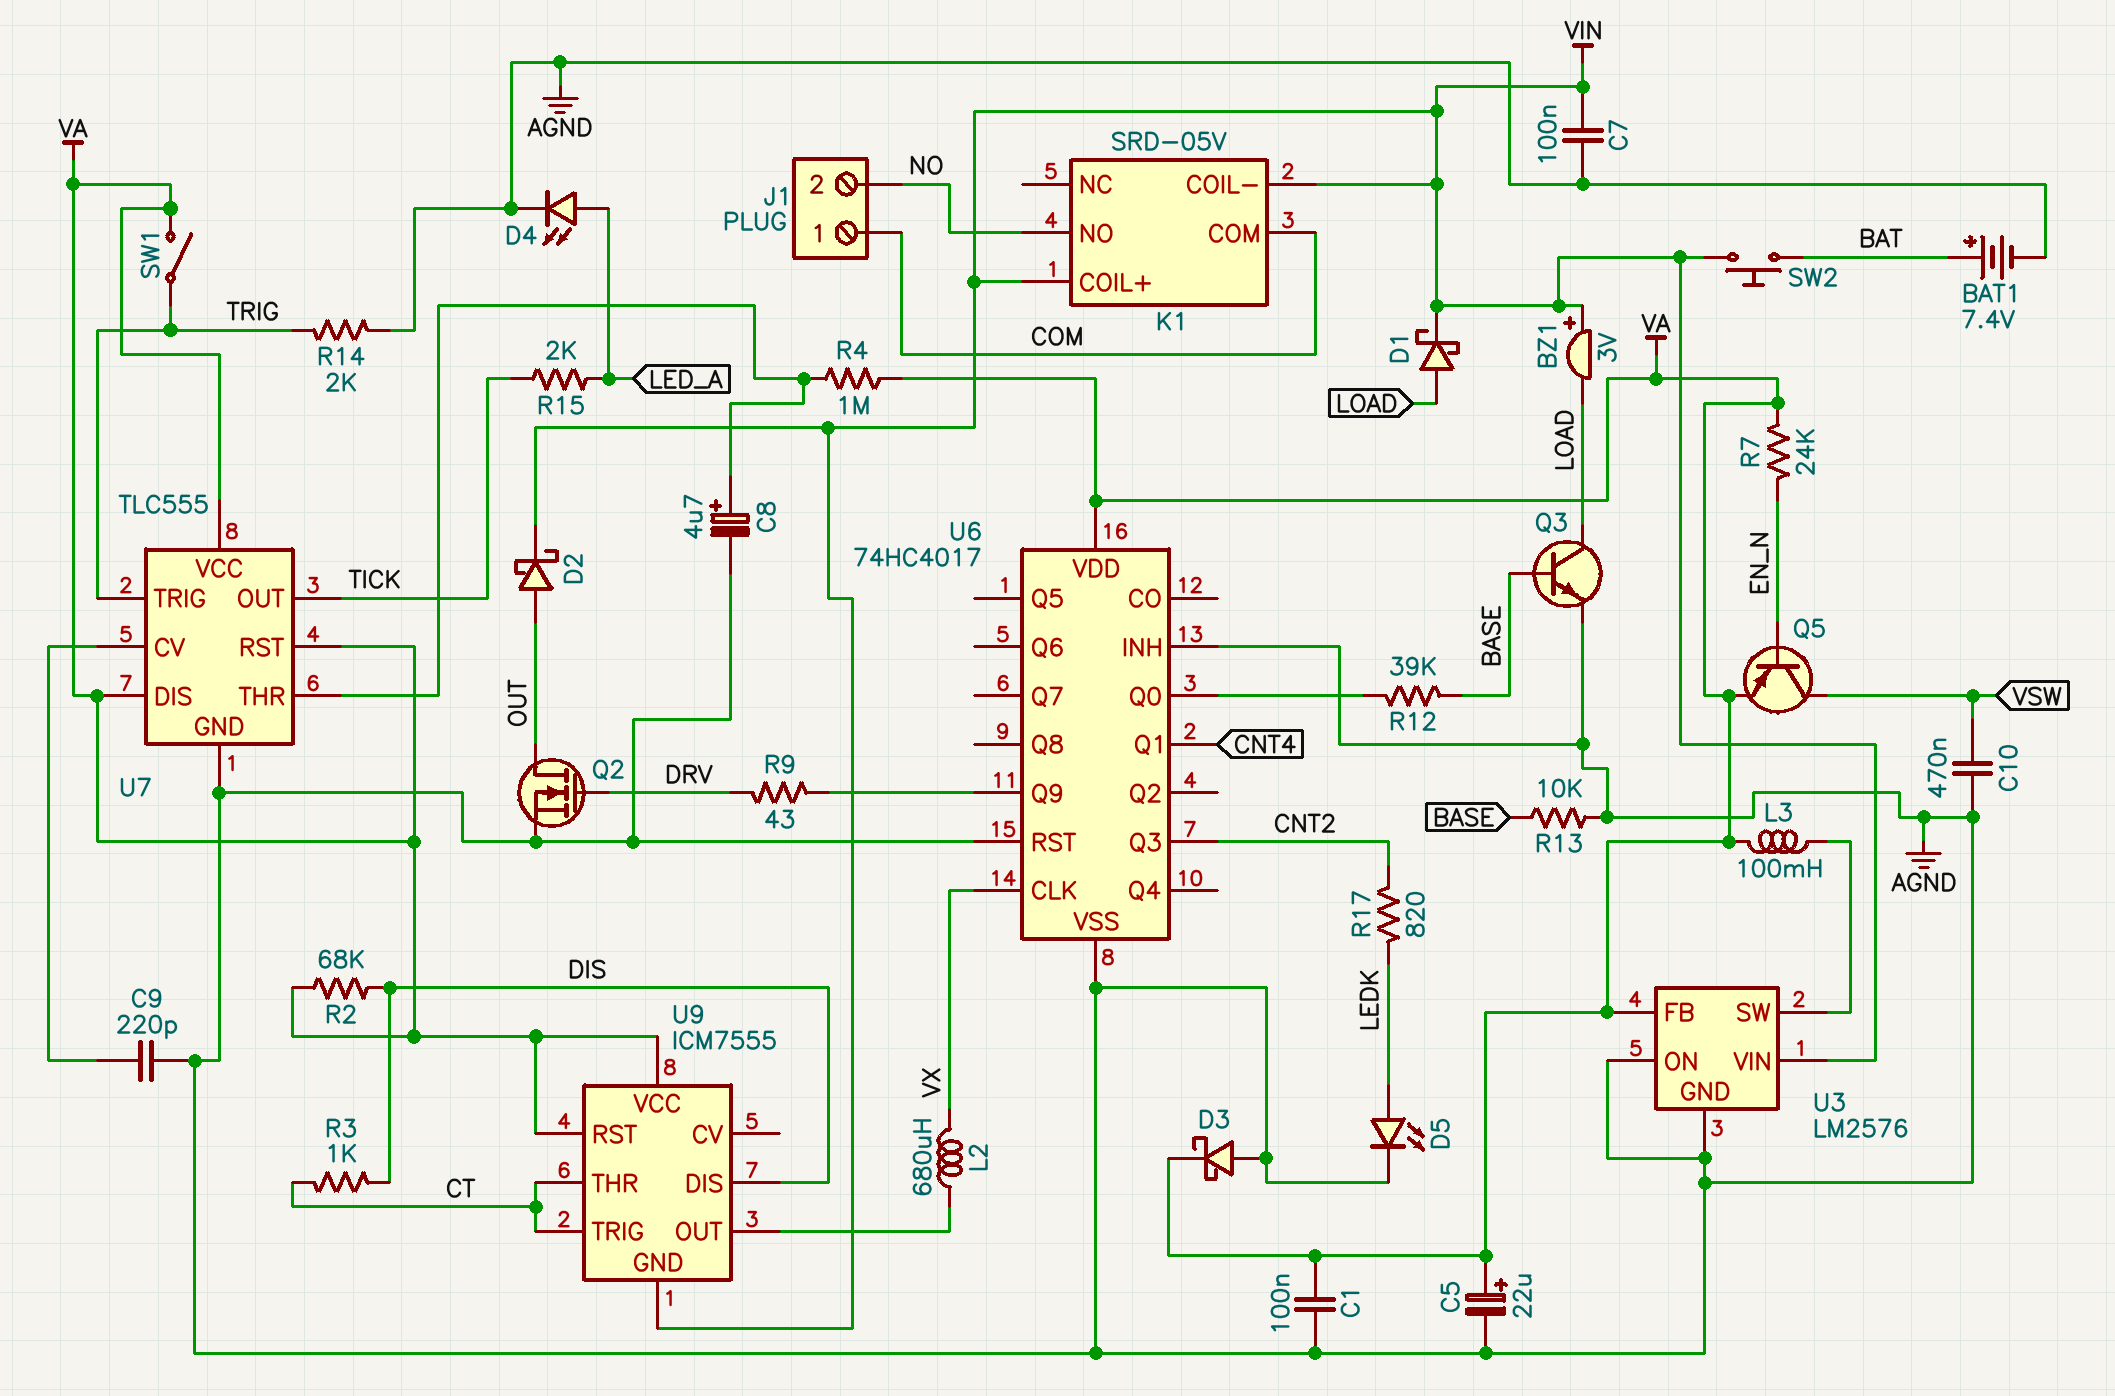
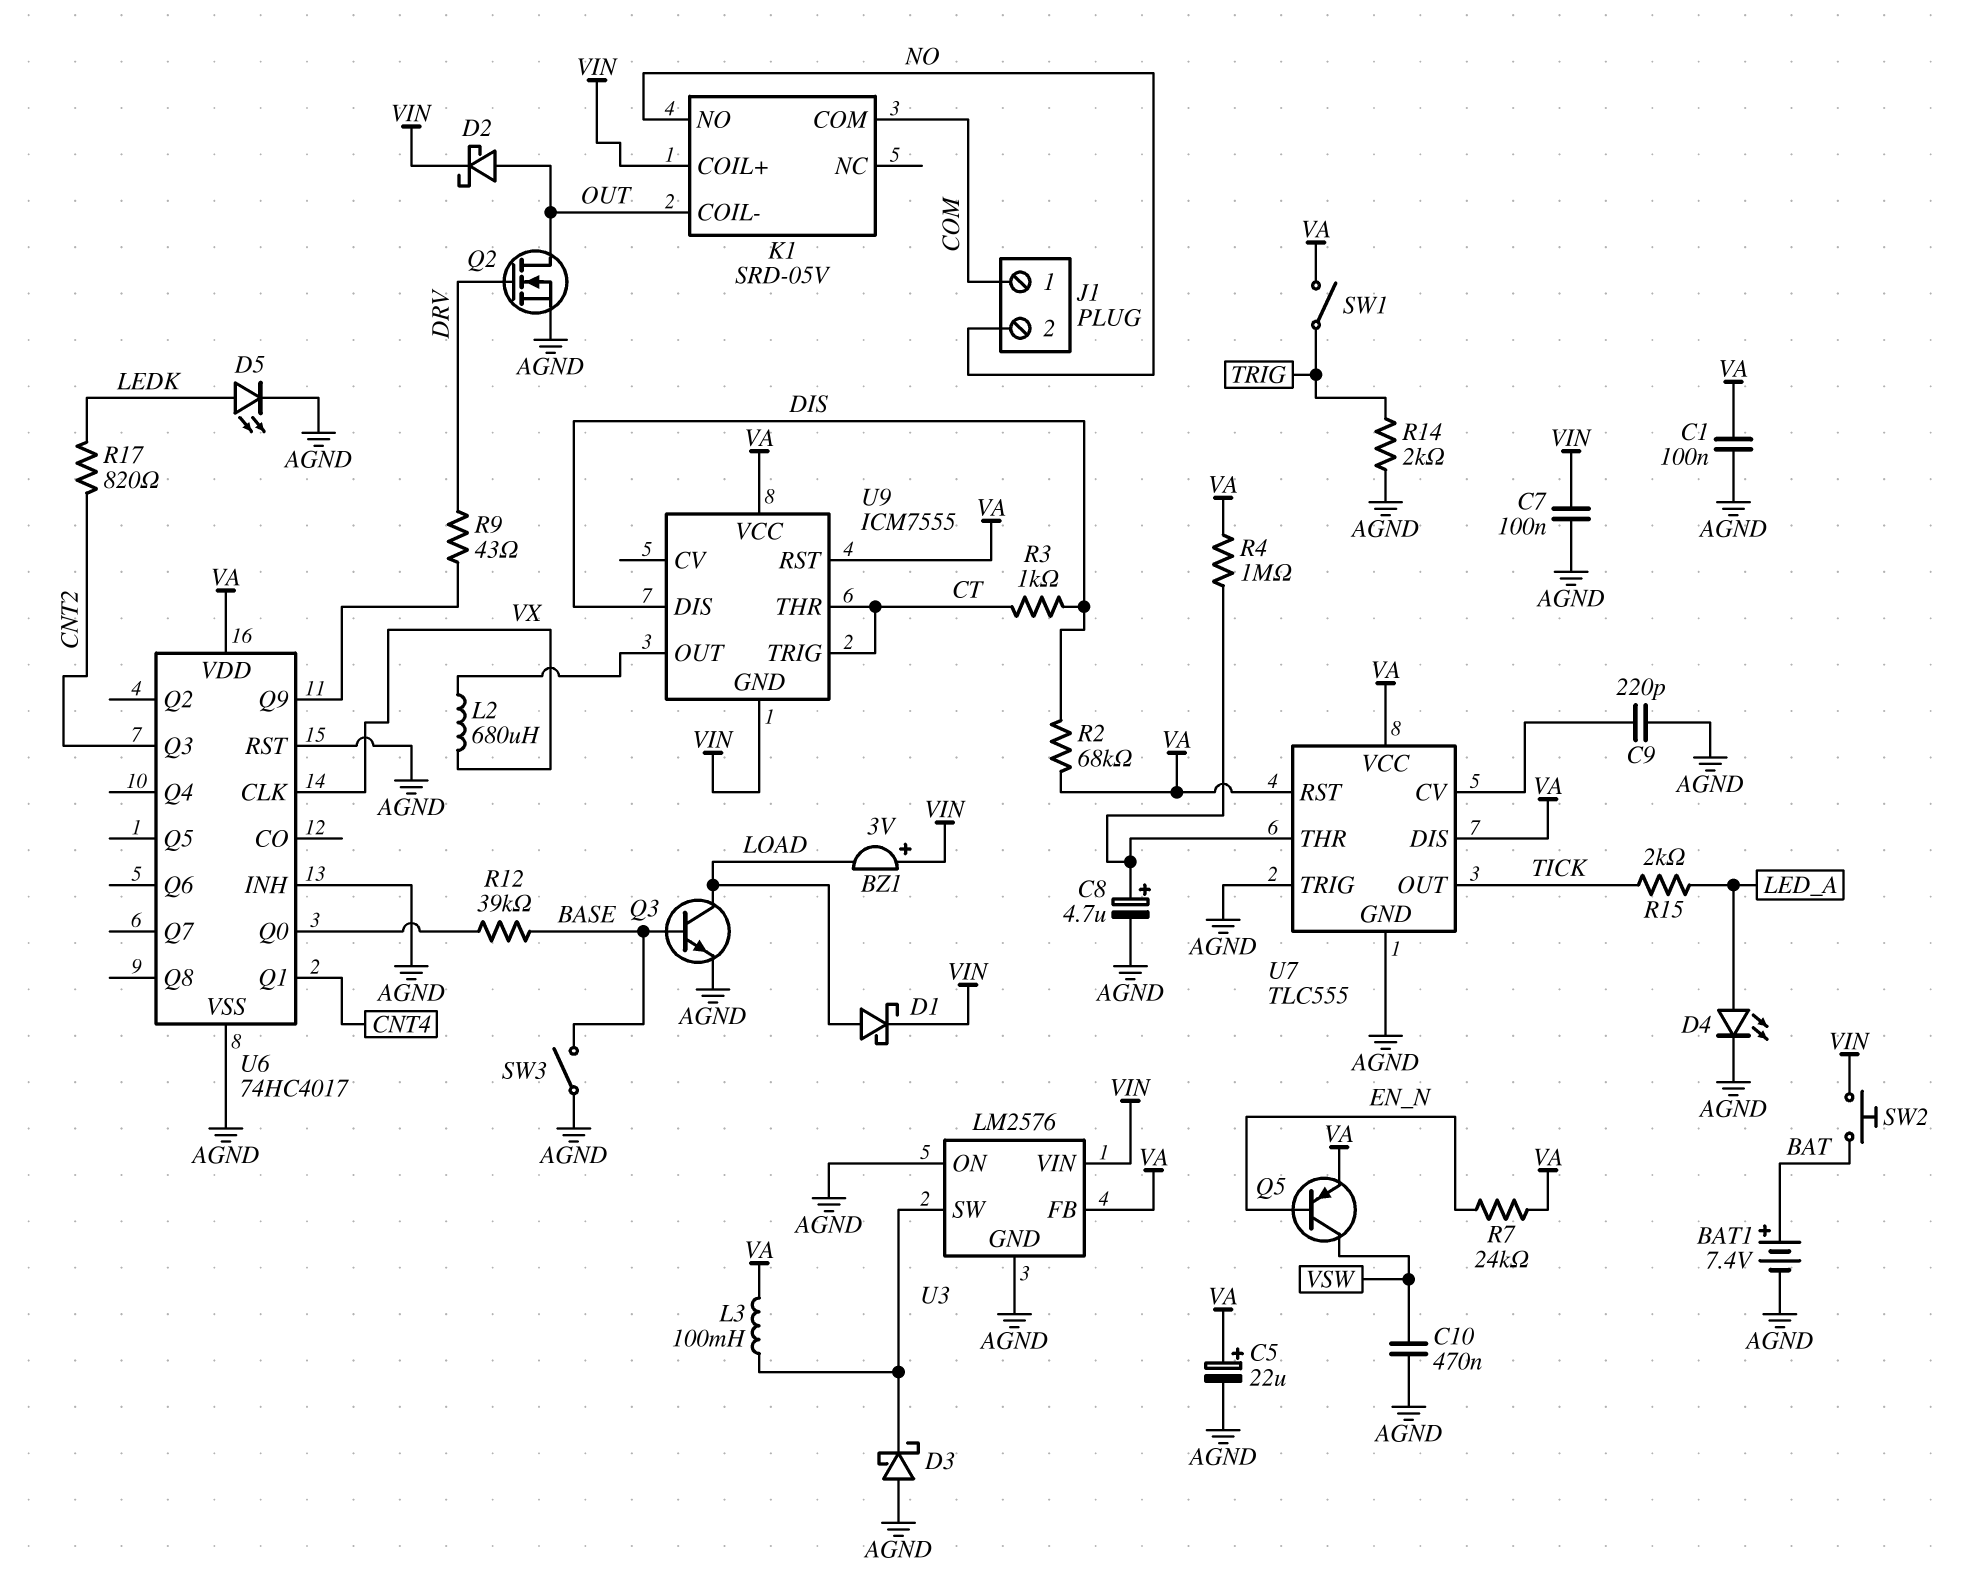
D3: schottky (A AGND, K VA) -> schottky (A AGND, K U3/SW)
K1 pin COIL-: VIN -> OUT
R13: 10k (AGND, BASE) -> none
SW3: none -> switch (AGND, BASE)
U7 pin TRIG: TRIG -> AGND

